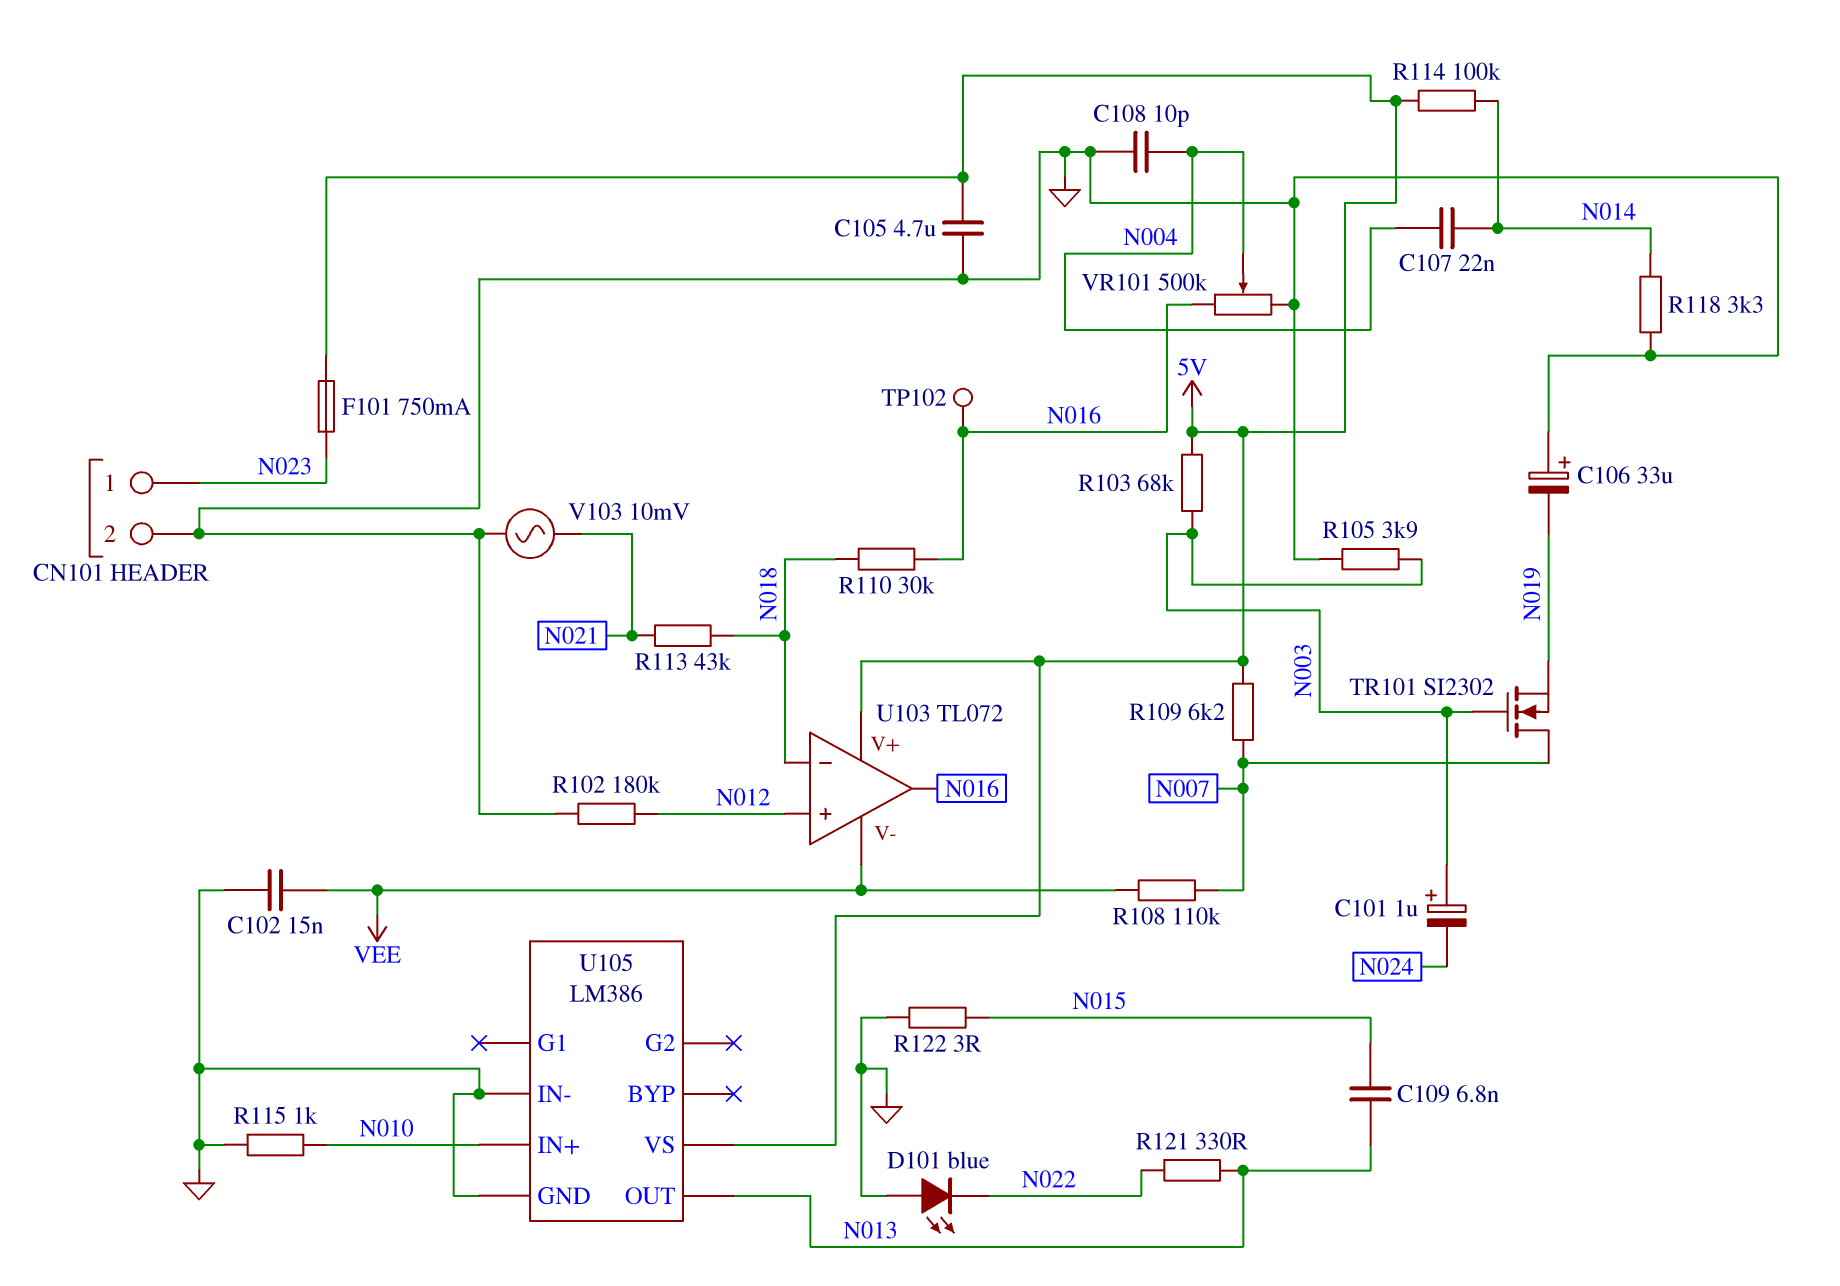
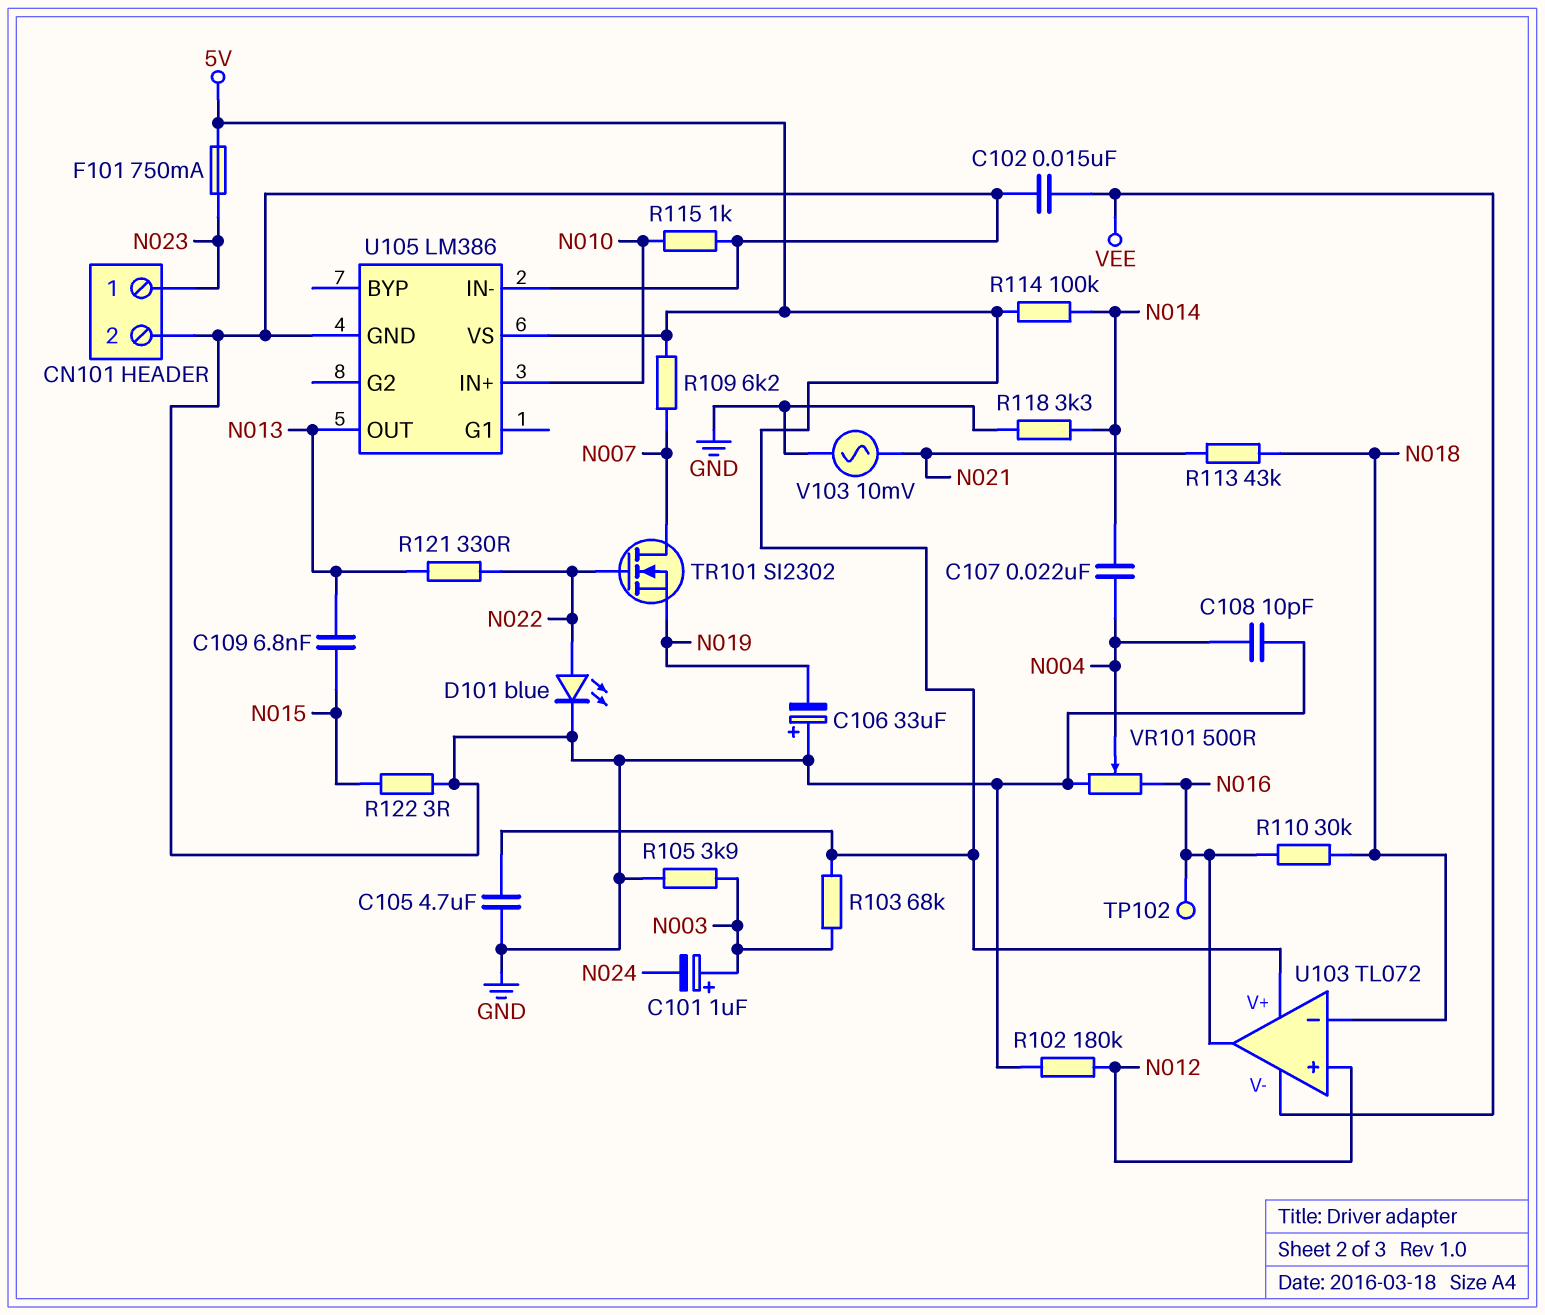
D101: LED blue (A GND, K N022) -> LED blue (A N022, K GND)
R108: 110k (N007, VEE) -> none
TR101: NMOS SI2302 (G N003, D N007, S N019) -> NMOS SI2302 (G N022, D N007, S N019)
VR101: 500k (GND, N016, wiper N004) -> 500 (GND, N016, wiper N004)

